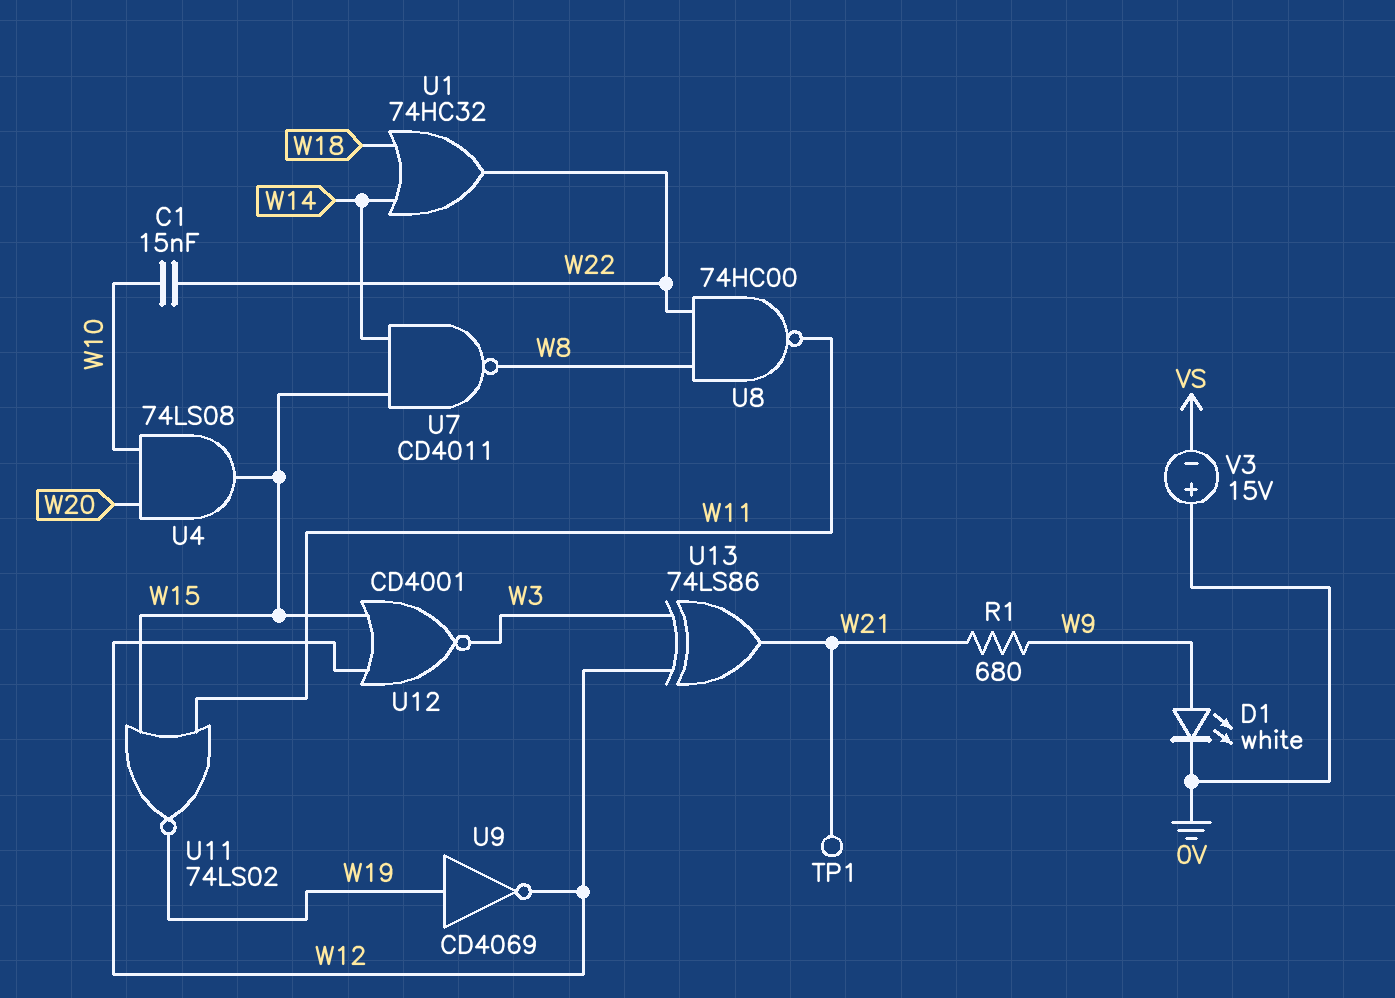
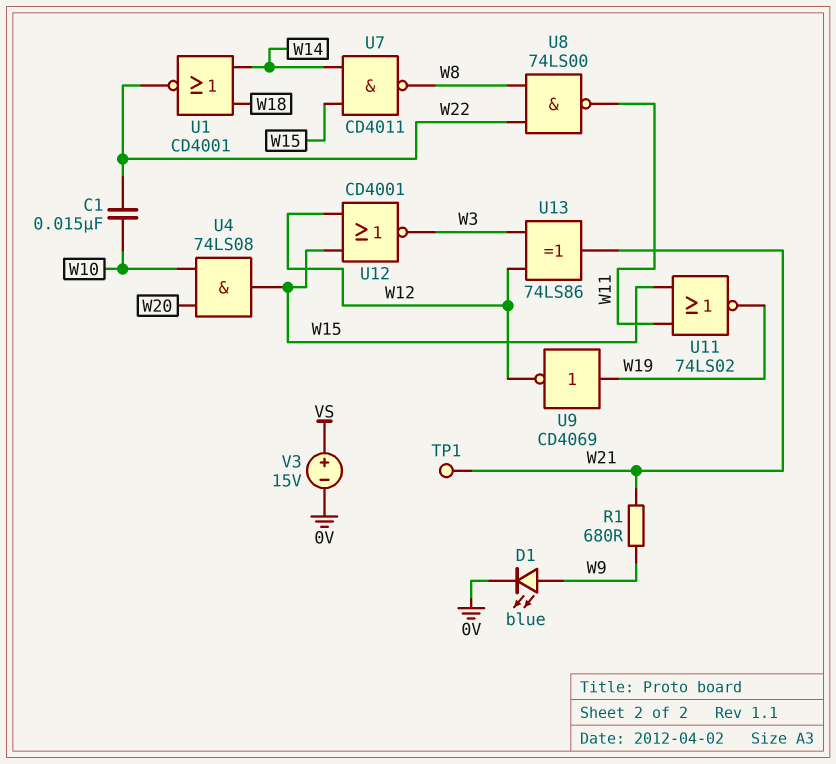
D1: LED white (A W9, K 0V) -> LED blue (A W9, K 0V)
U1: OR 74HC32 (in W14, in W18, out W22) -> NOR CD4001 (in W14, in W18, out W22)
U8: NAND 74HC00 (in W8, in W22, out W11) -> NAND 74LS00 (in W8, in W22, out W11)
V3: 15V (plus 0V, minus VS) -> 15V (plus VS, minus 0V)

